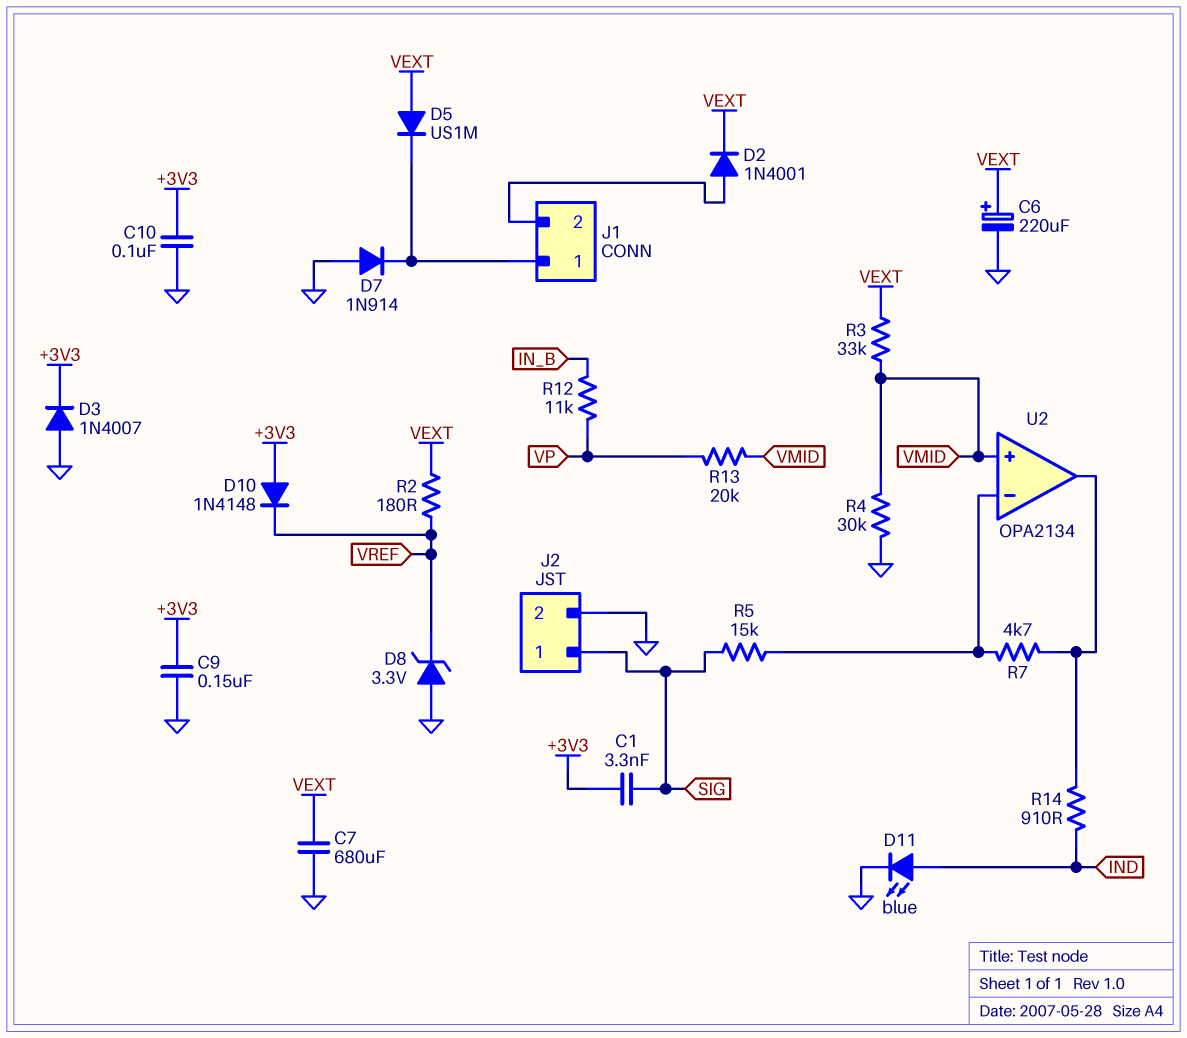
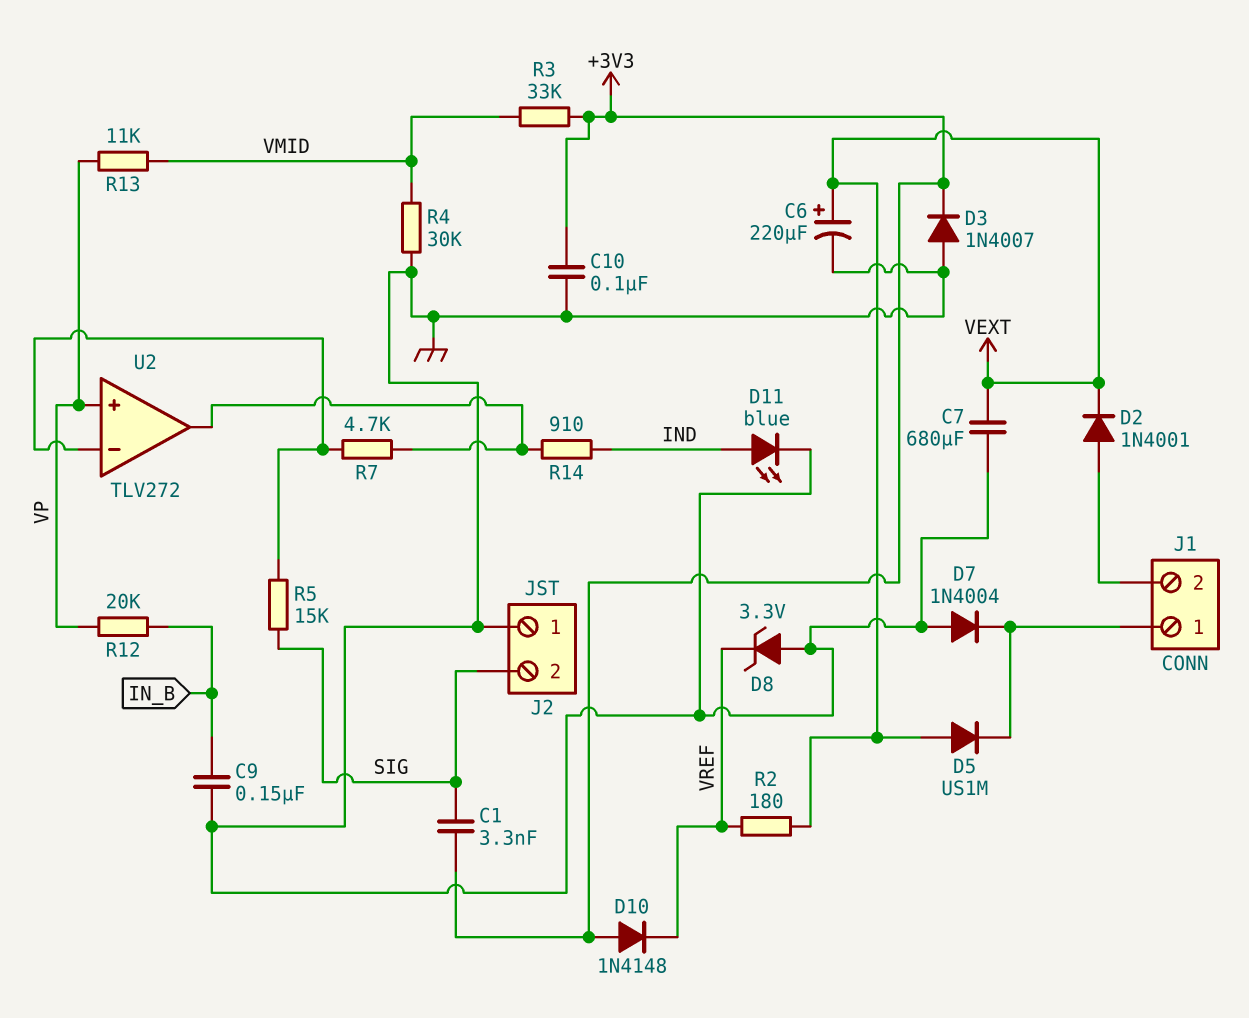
C9: 150nF (+3V3, GND) -> 150nF (GND, IN_B)
D7: diode 1N914 (A GND, K J1/1) -> diode 1N4004 (A GND, K J1/1)
J2 pin 1: SIG -> GND
J2 pin 2: GND -> SIG
R3: 33k (VEXT, VMID) -> 33k (+3V3, VMID)
R12: 11k (IN_B, VP) -> 20k (IN_B, VP)
R13: 20k (VMID, VP) -> 11k (VMID, VP)
U2: OPA2134 -> TLV272
U2 pin in+: VMID -> VP

